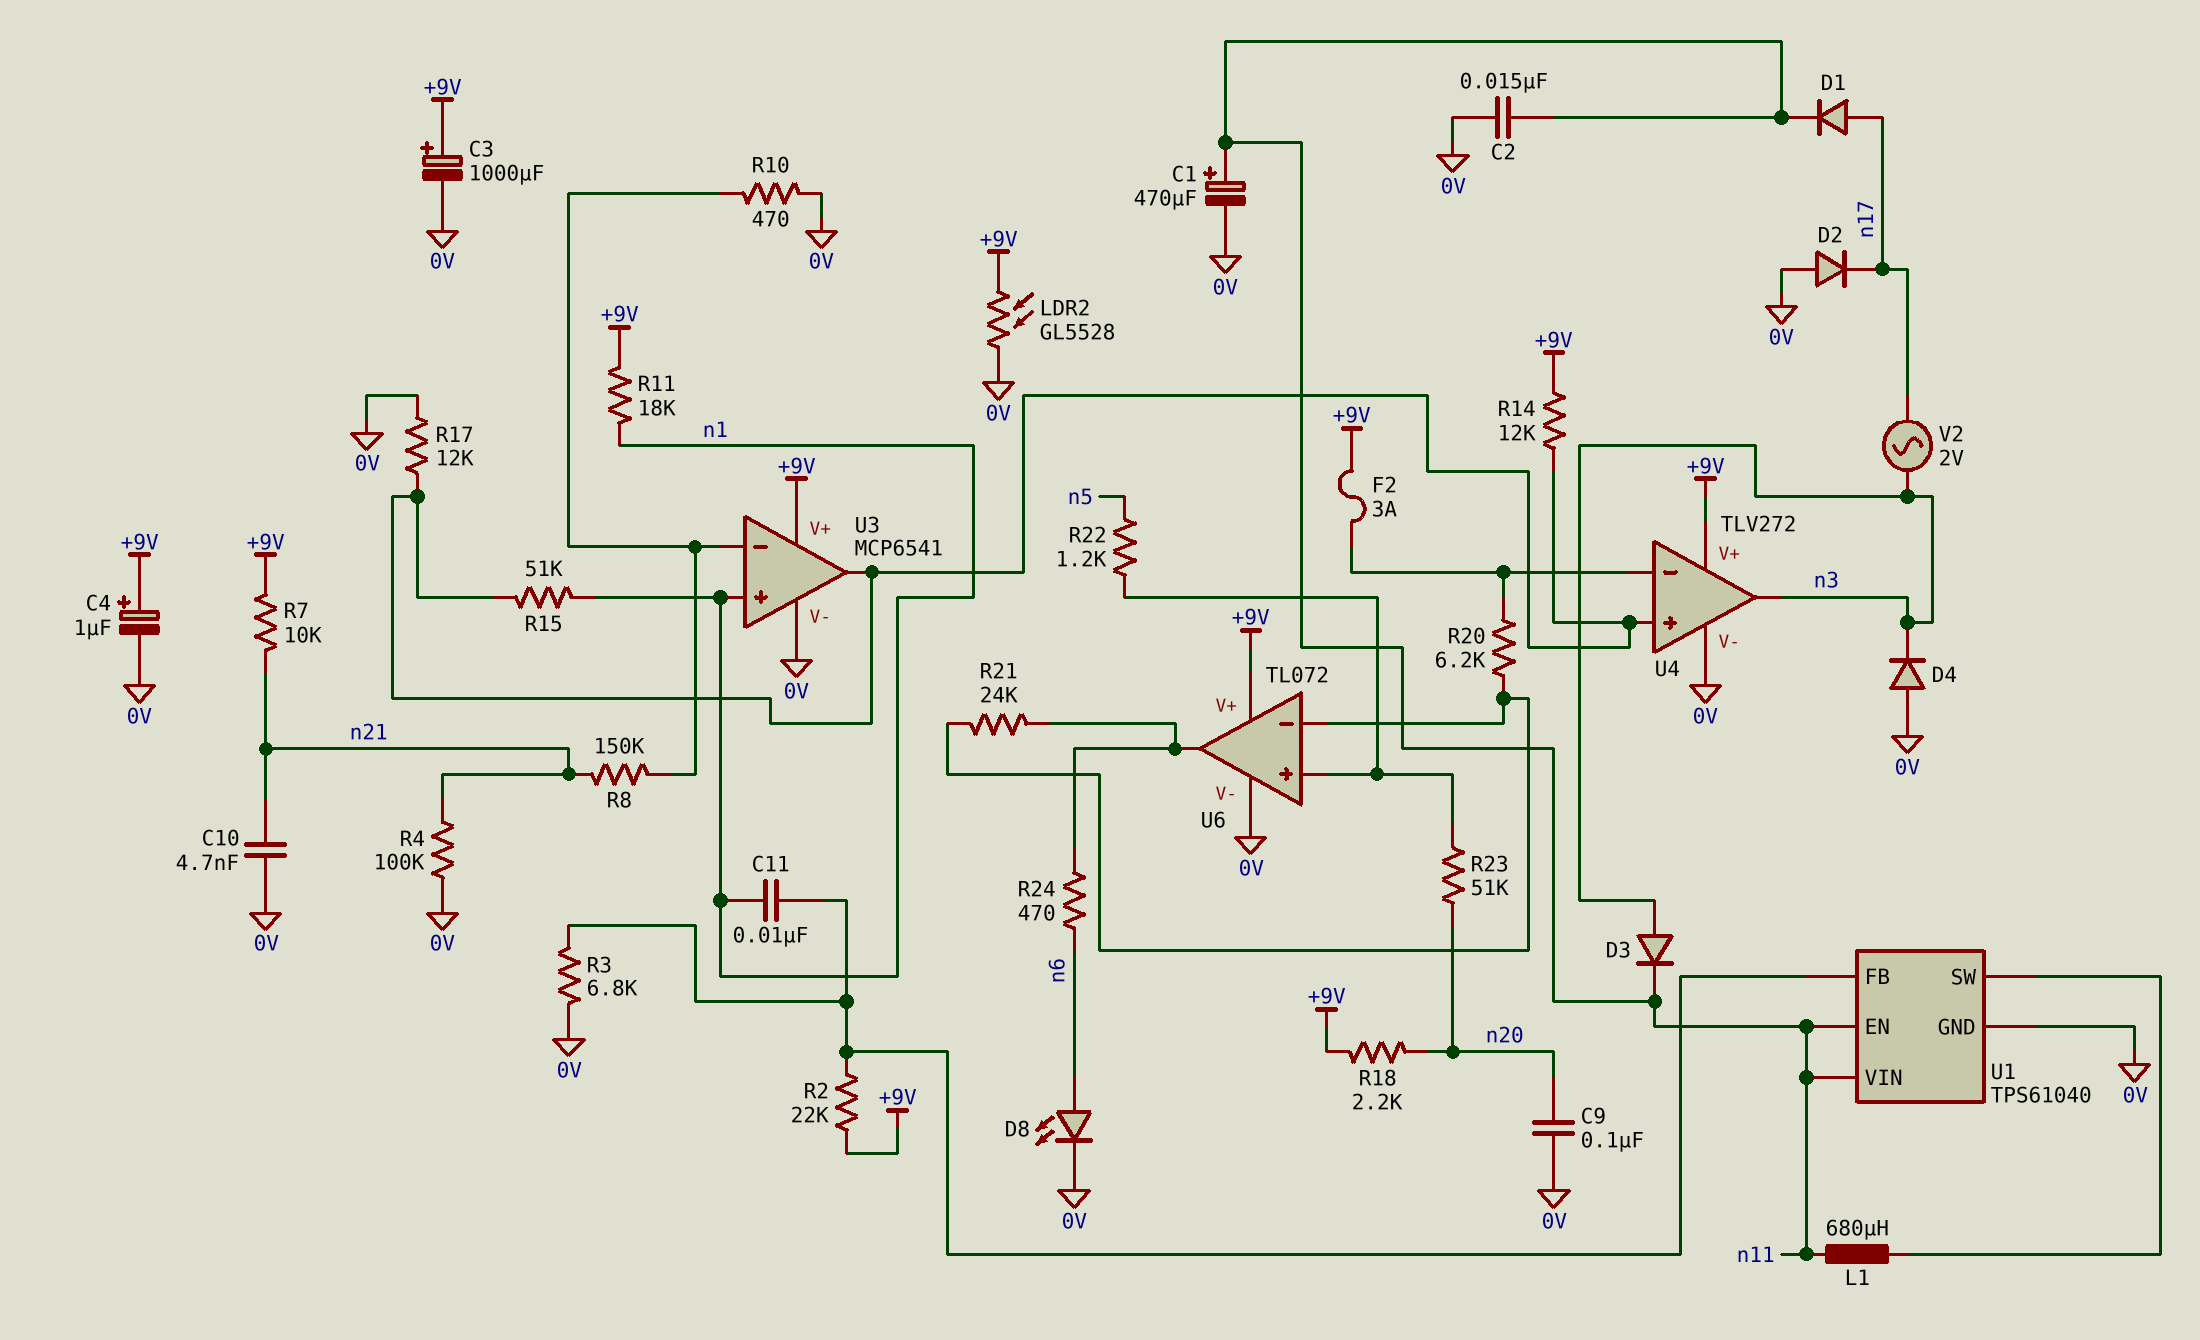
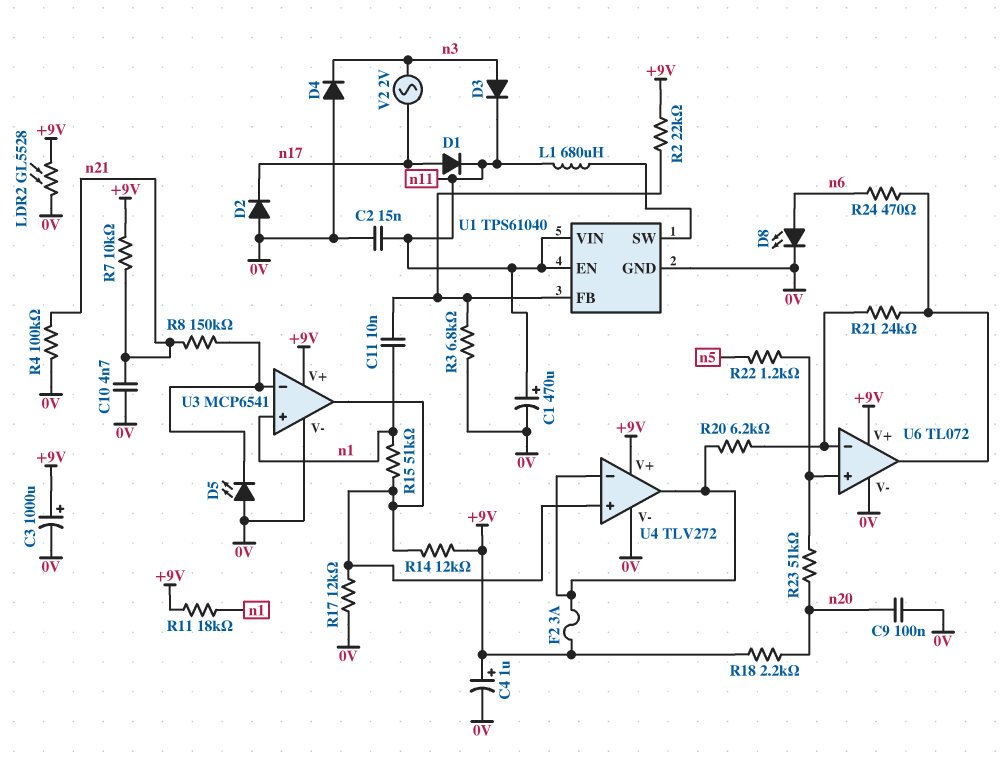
D5: none -> LED (A 0V, K U3/in-)
R10: 470 (0V, U3/in-) -> none
U4 pin out: n3 -> U4/in-

